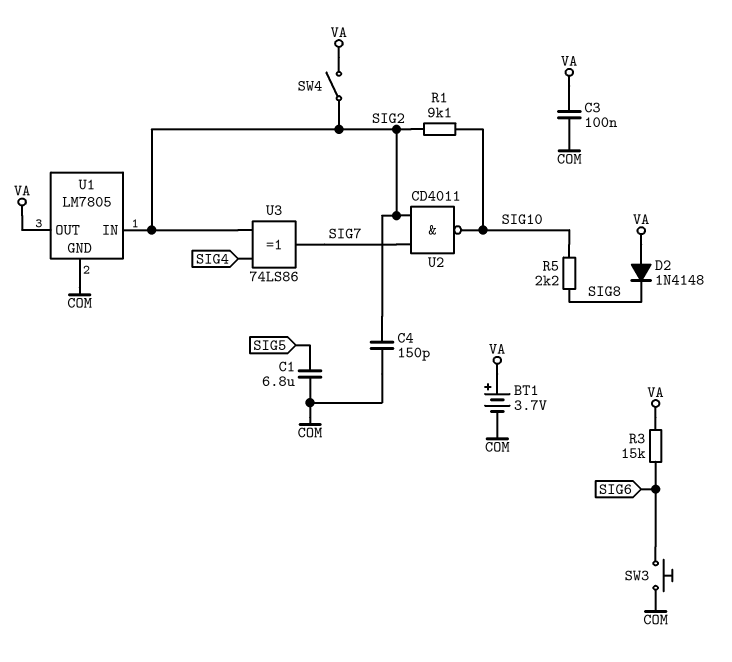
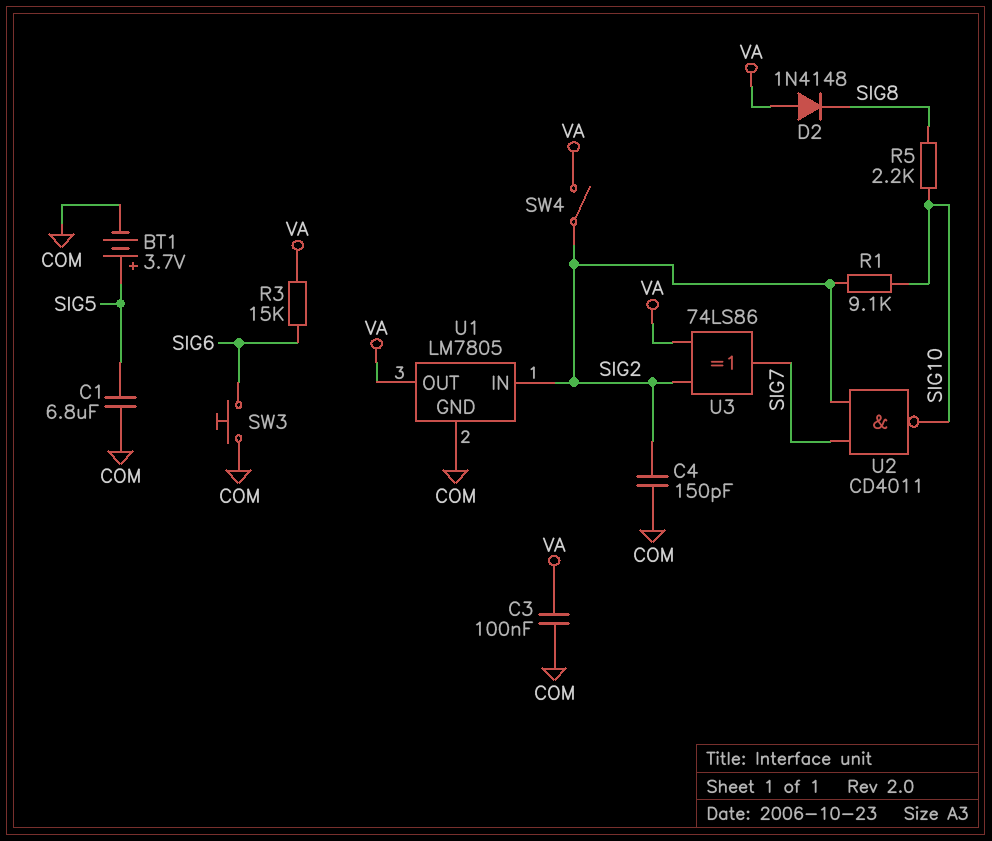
BT1: 3.7V (plus VA, minus COM) -> 3.7V (plus SIG5, minus COM)
U3: XOR 74LS86 (in SIG2, in SIG4, out SIG7) -> XOR 74LS86 (in SIG2, in VA, out SIG7)

